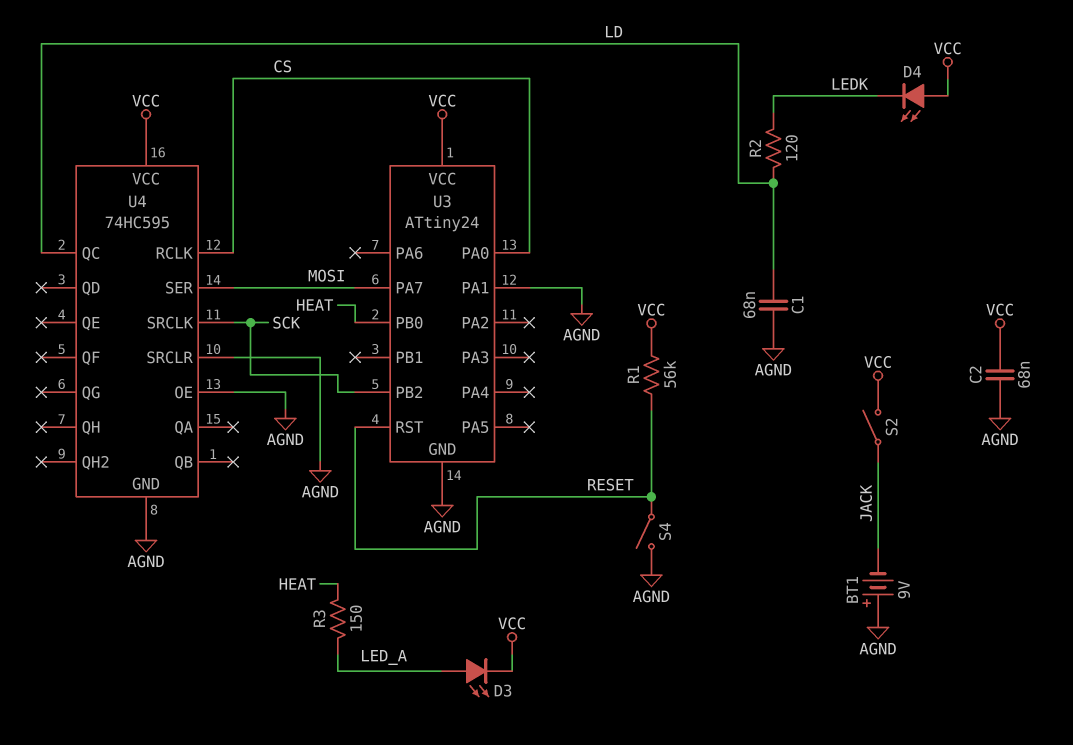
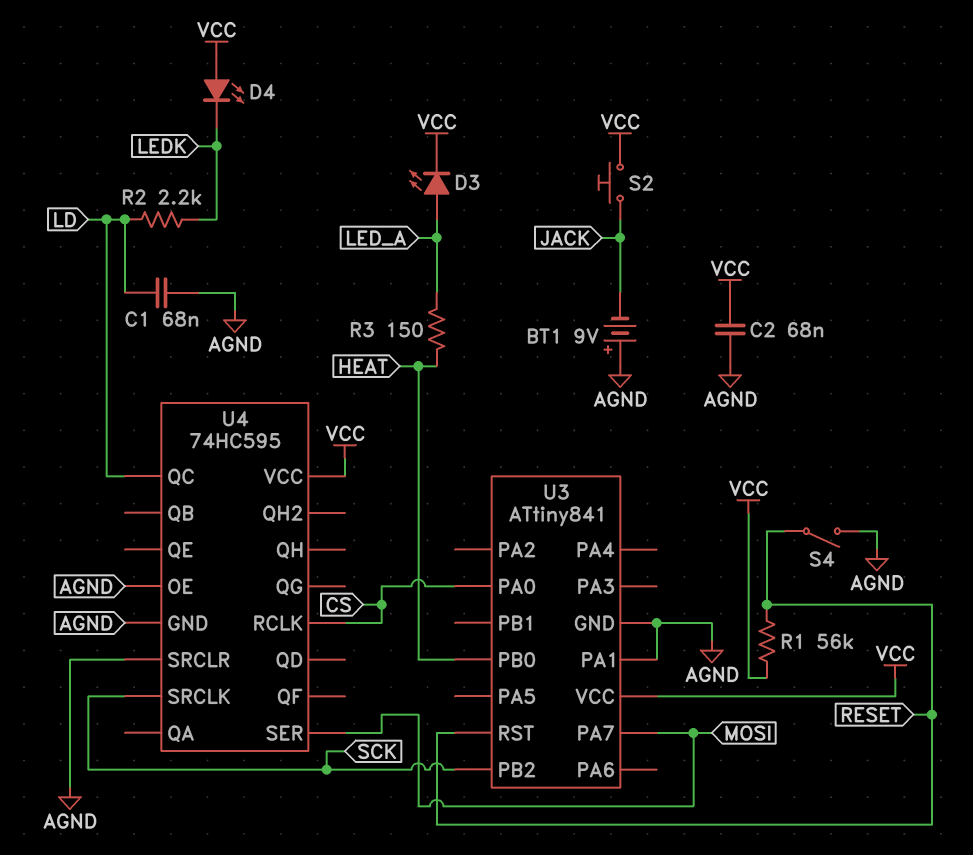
R2: 120 (LD, LEDK) -> 2.2k (LD, LEDK)
S2: switch (JACK, VCC) -> button (JACK, VCC)
U3: ATtiny24 -> ATtiny841

